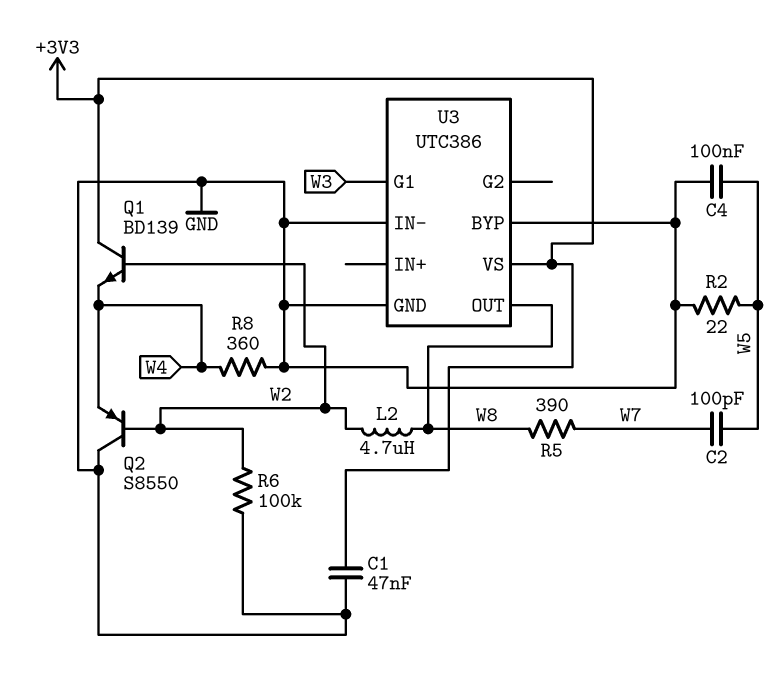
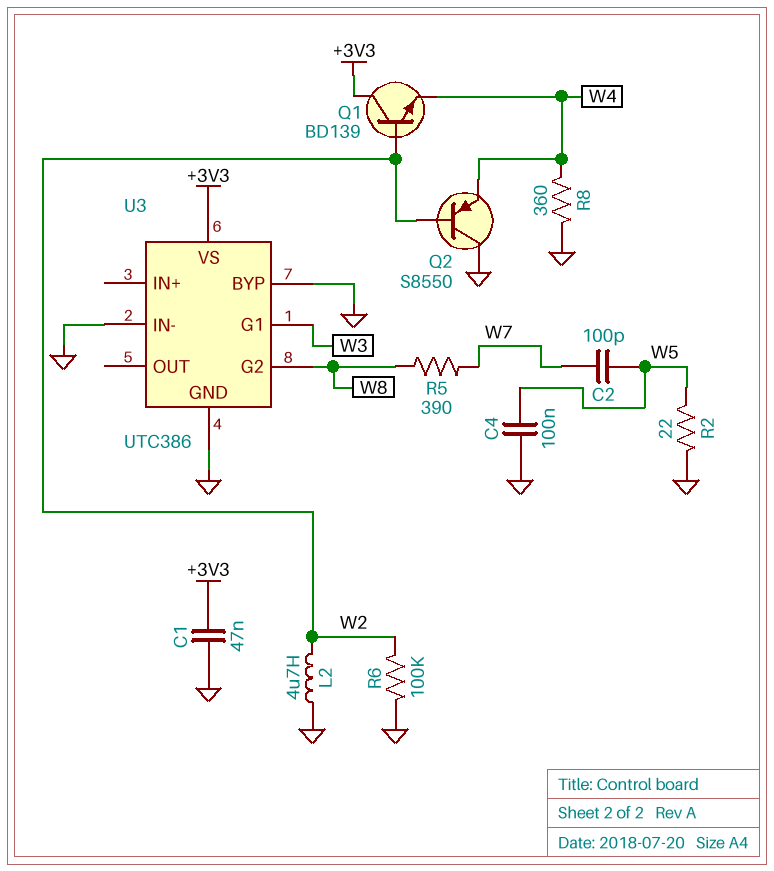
L2: 4.7uH (W2, W8) -> 4.7uH (GND, W2)
U3 pin G2: none -> W8
U3 pin OUT: W8 -> none

